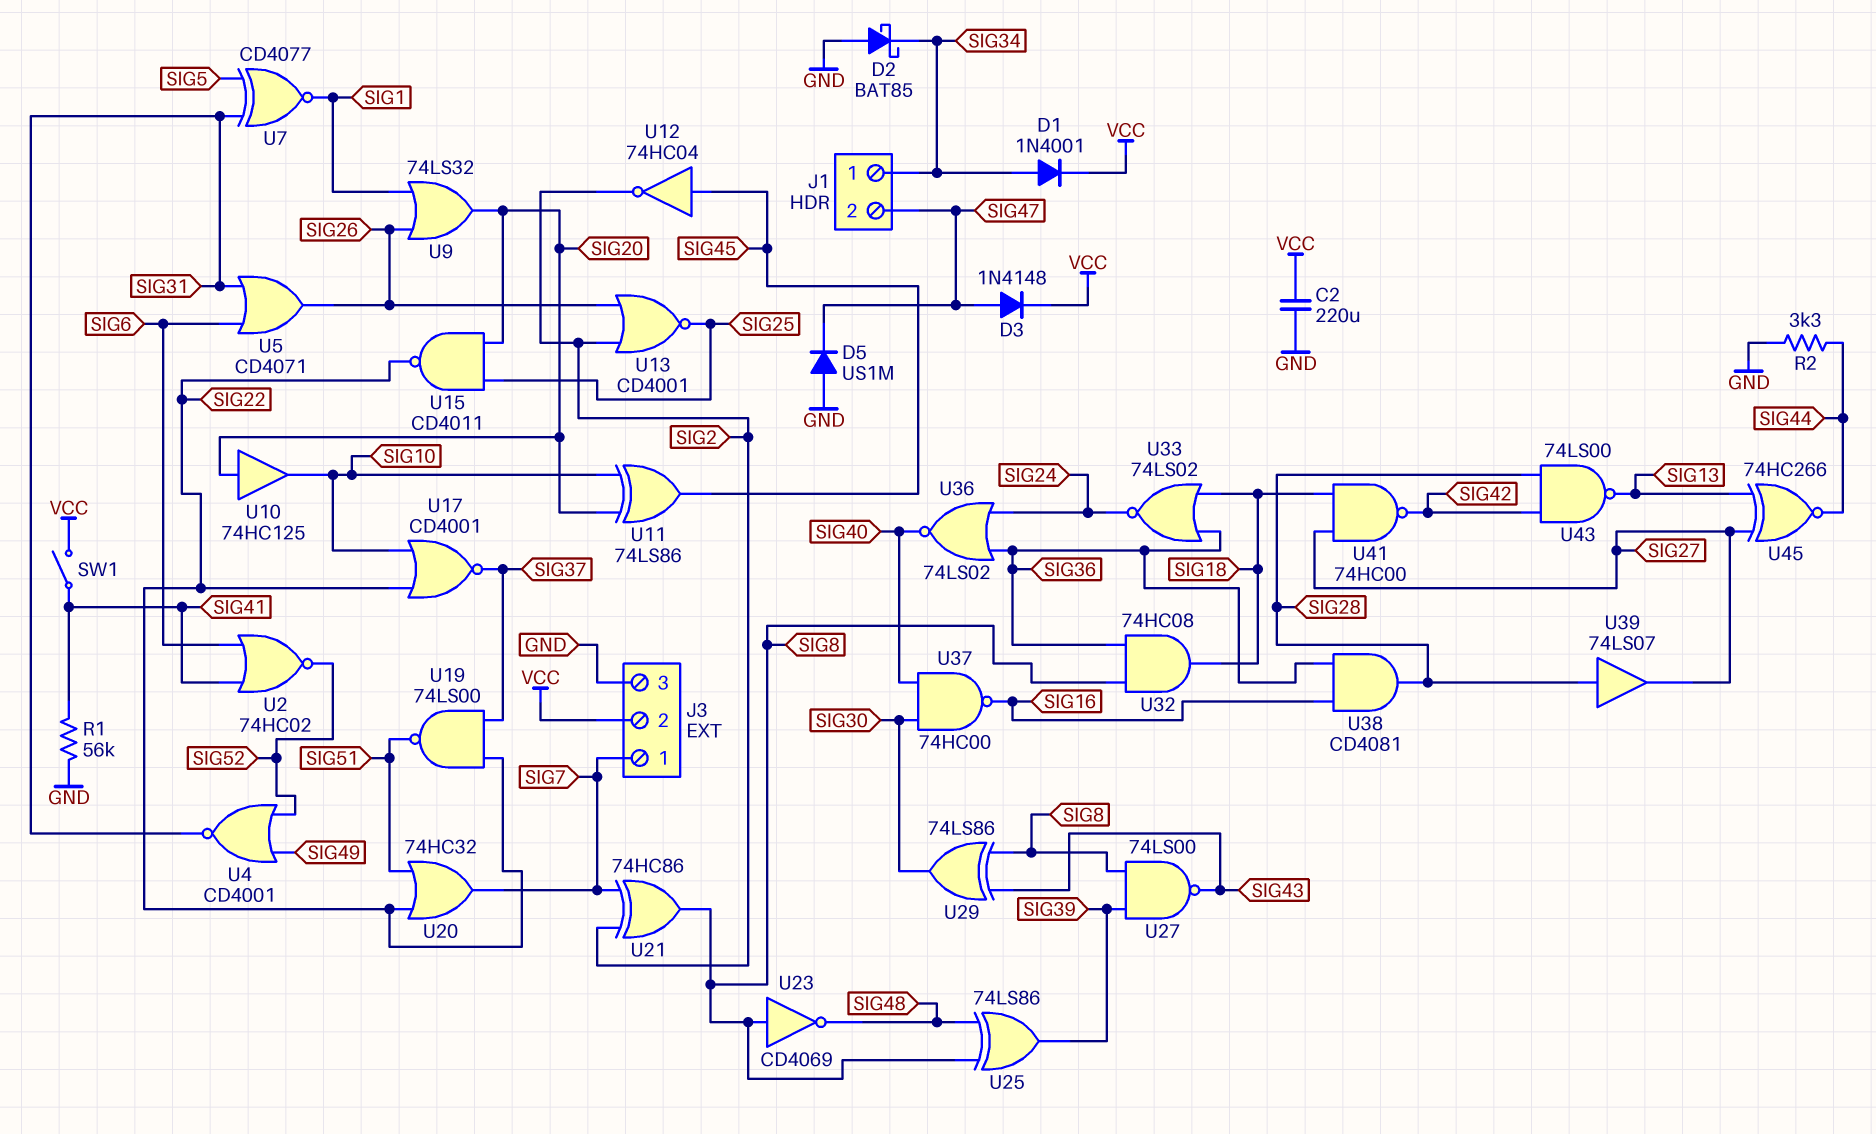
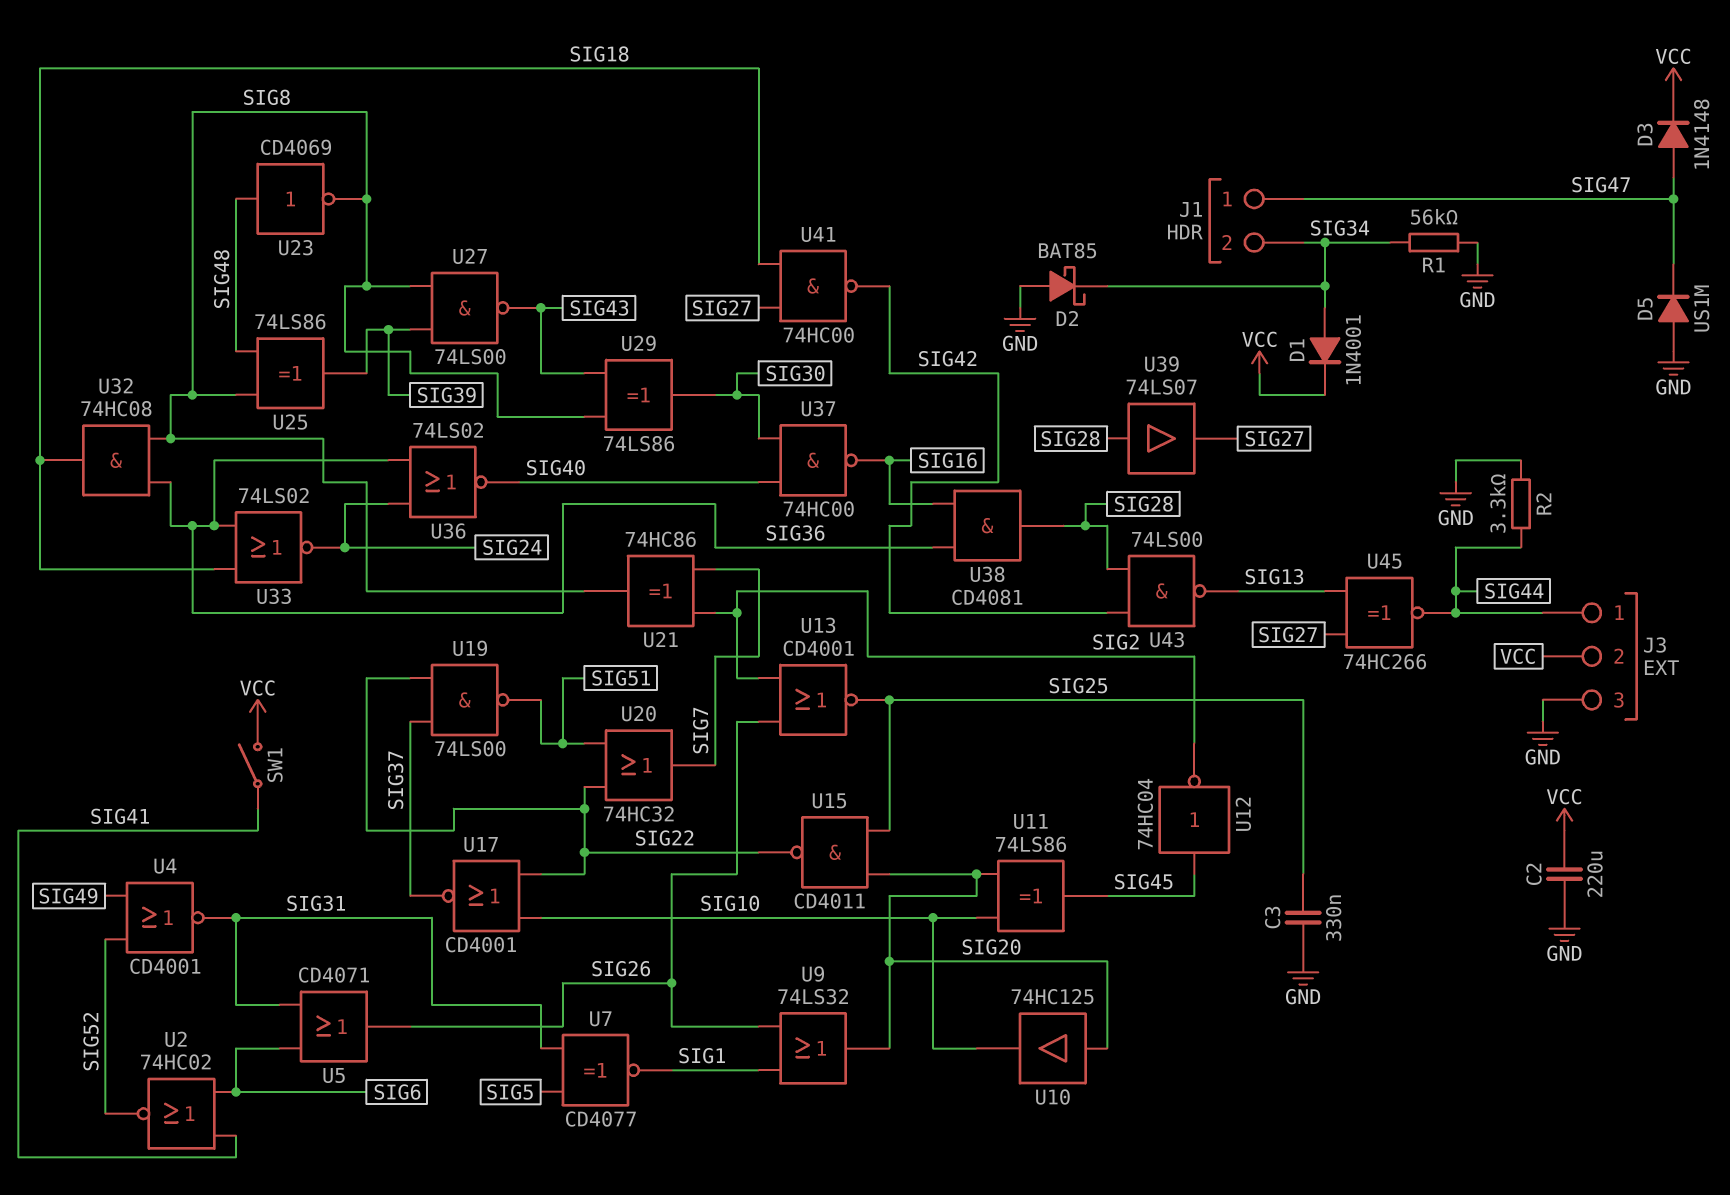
C3: none -> 330nF (GND, SIG25)
J1 pin 1: SIG34 -> SIG47
J1 pin 2: SIG47 -> SIG34
J3 pin 1: SIG7 -> SIG44
R1: 56k (GND, SIG41) -> 56k (GND, SIG34)
U23: NOT CD4069 (in SIG8, out SIG48) -> NOT CD4069 (in SIG48, out SIG8)

